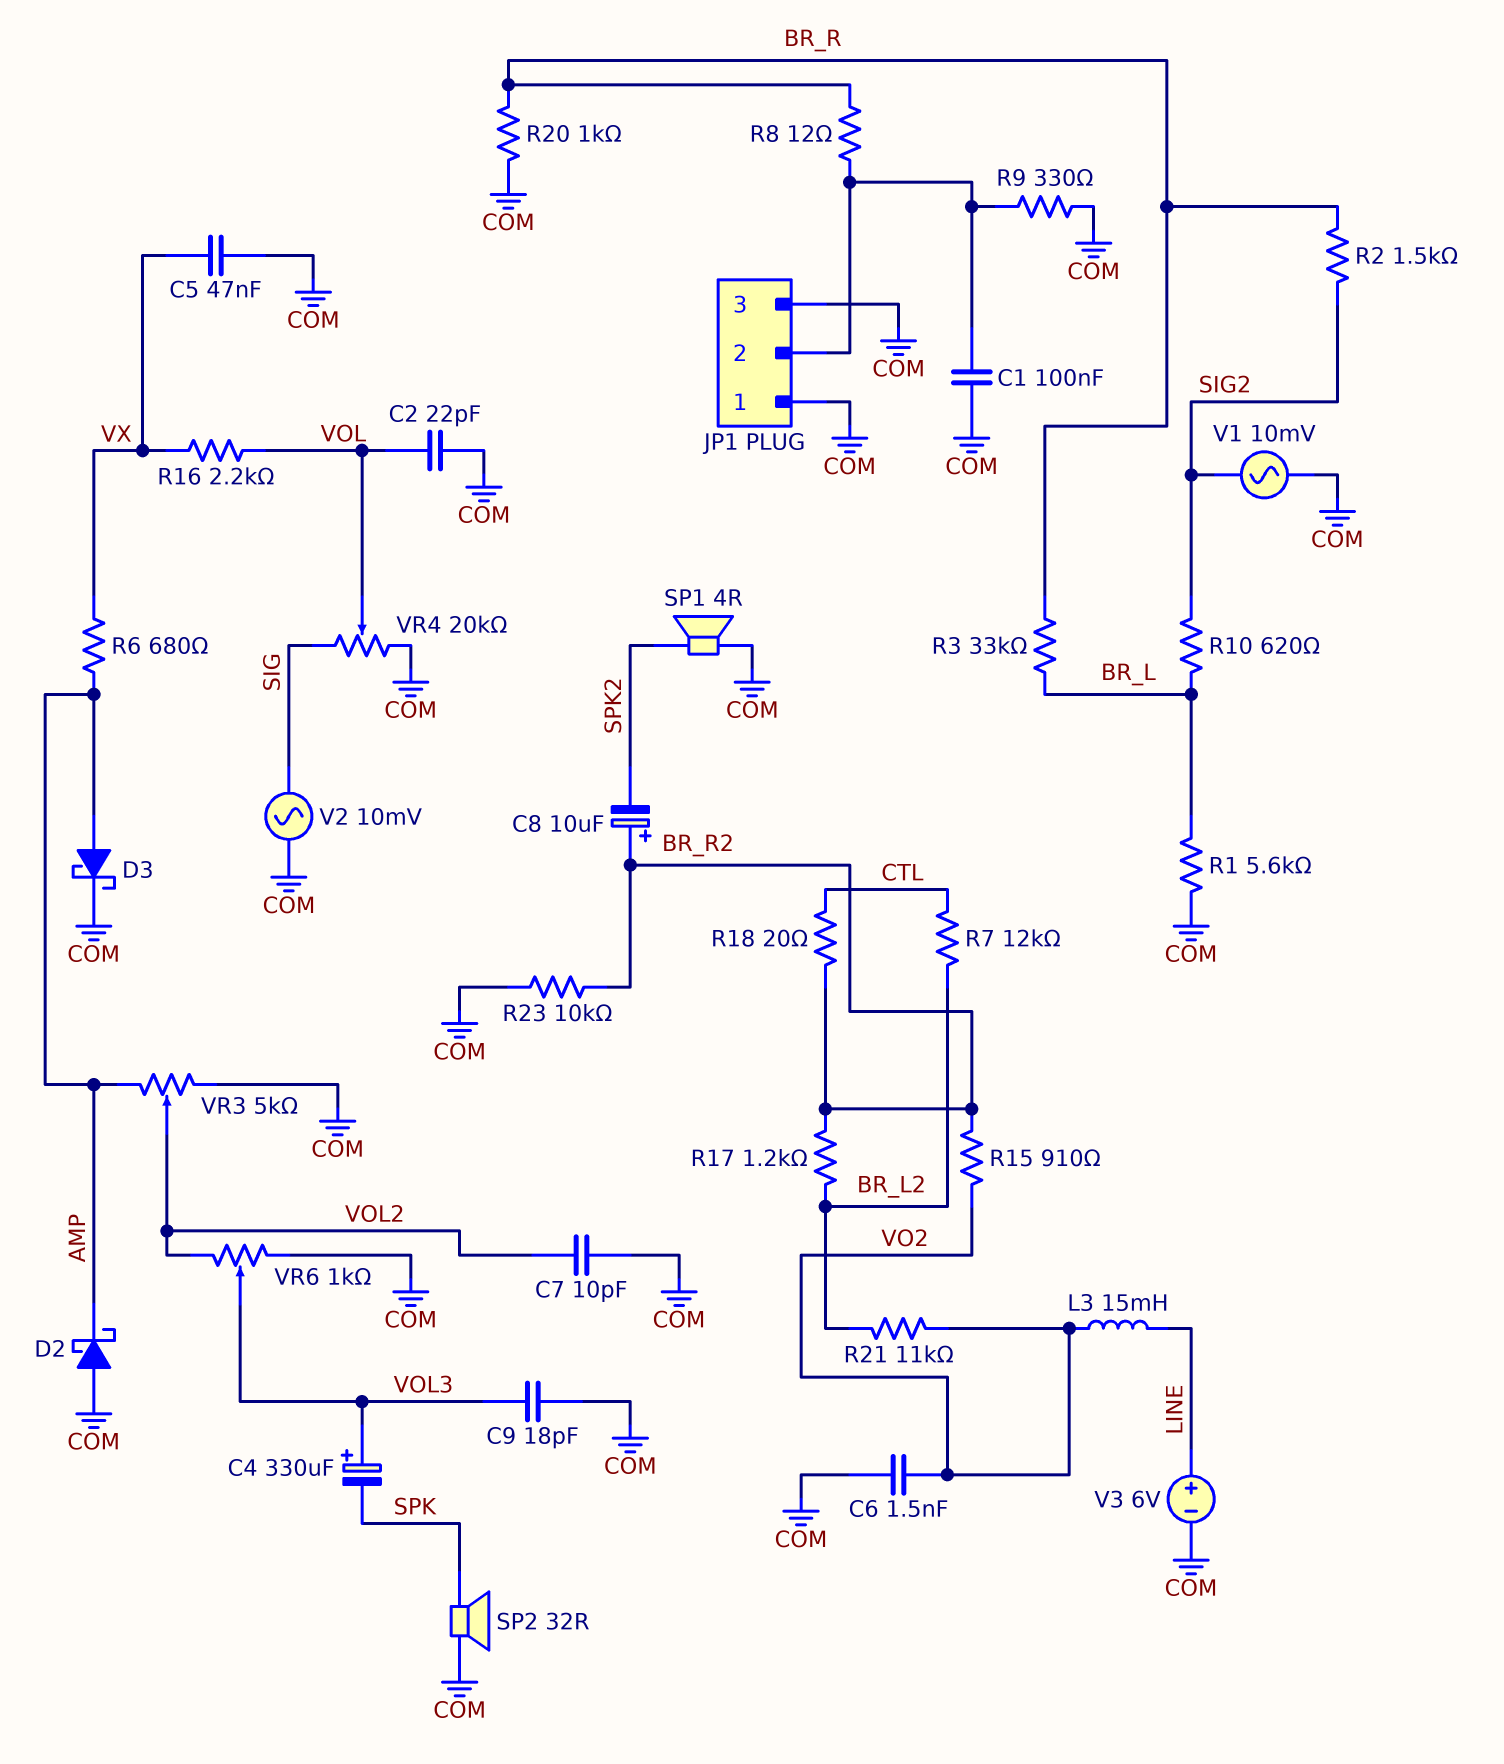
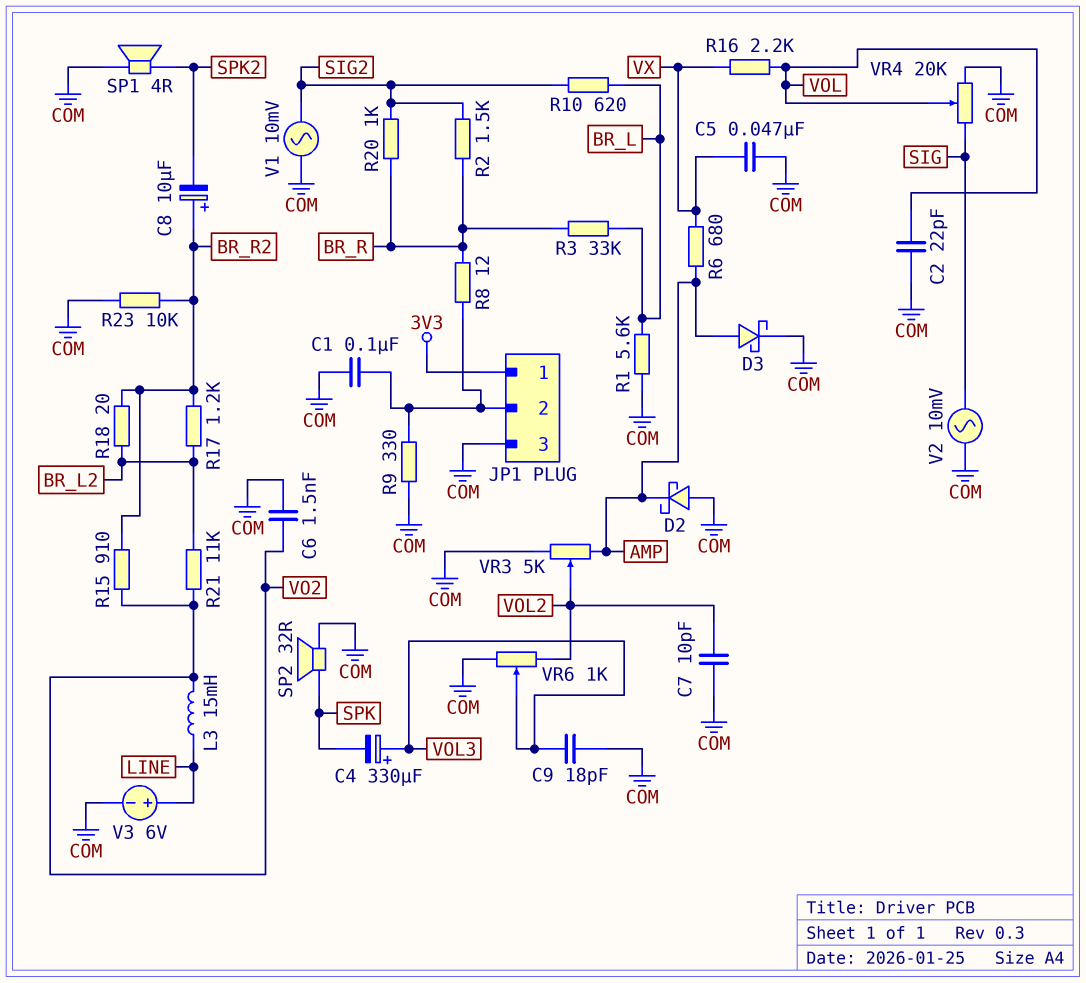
JP1 pin 1: COM -> 3V3
R7: 12k (BR_L2, CTL) -> none
R18: 20 (BR_R2, CTL) -> 20 (BR_L2, BR_R2)
R20: 1k (BR_R, COM) -> 1k (BR_R, SIG2)

